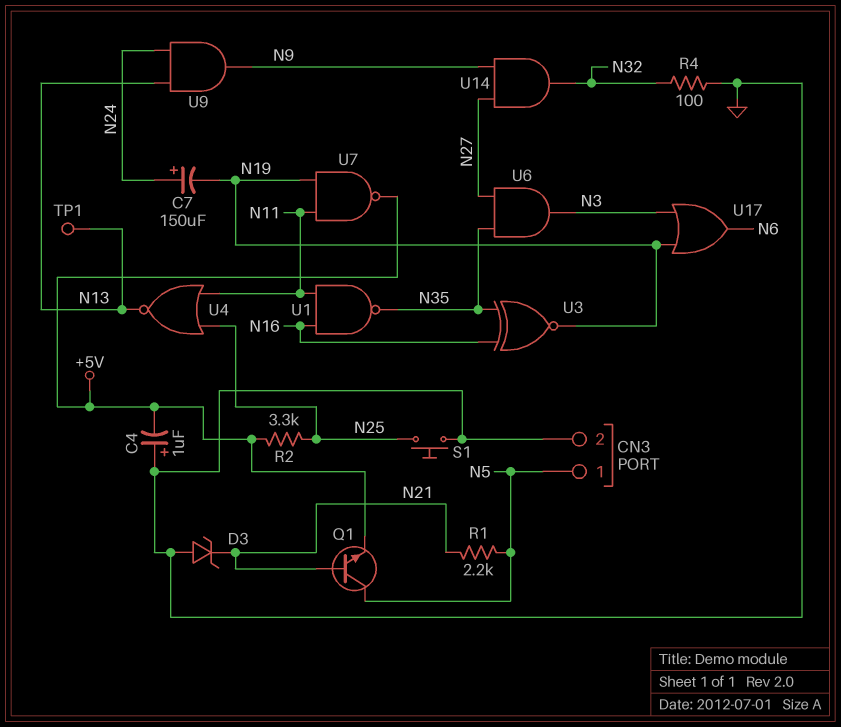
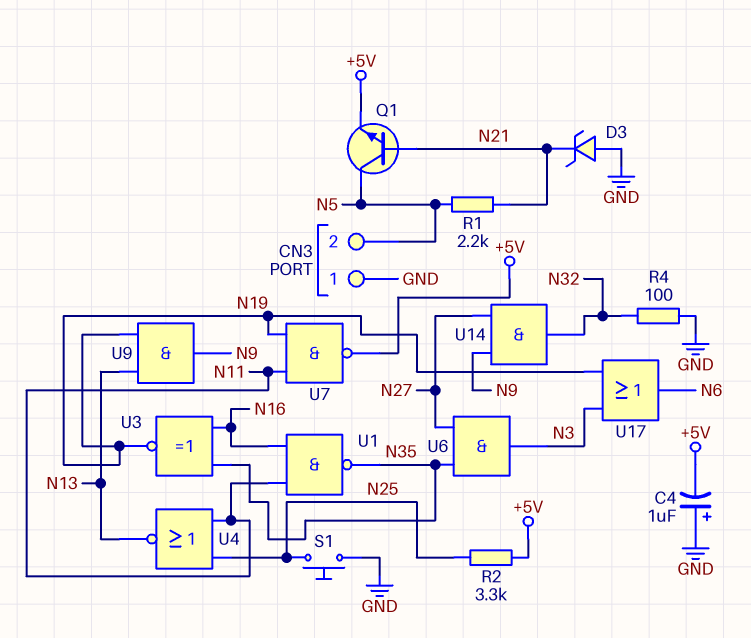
C7: 150uF (plus N24, minus N19) -> none
CN3 pin 1: N5 -> GND
CN3 pin 2: GND -> N5
TP1: test point (N13) -> none
U9: AND (in N13, in N24, out N9) -> AND (in N13, in N19, out N9)

